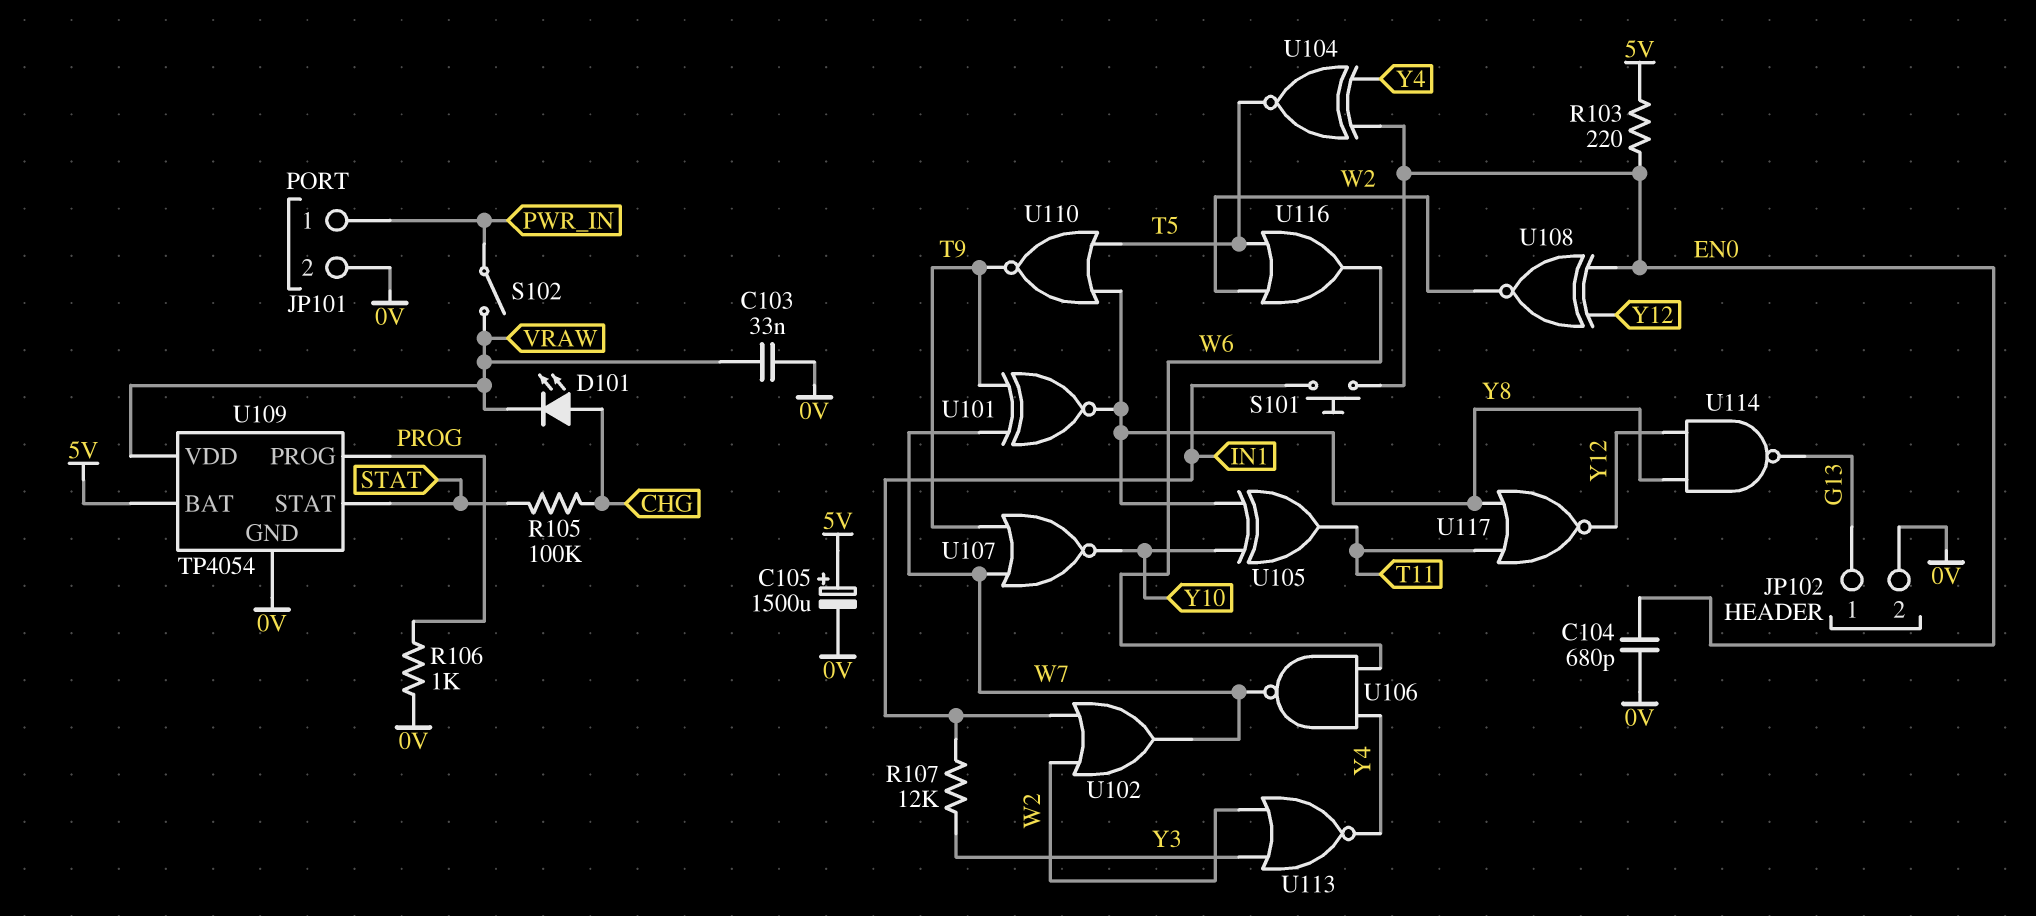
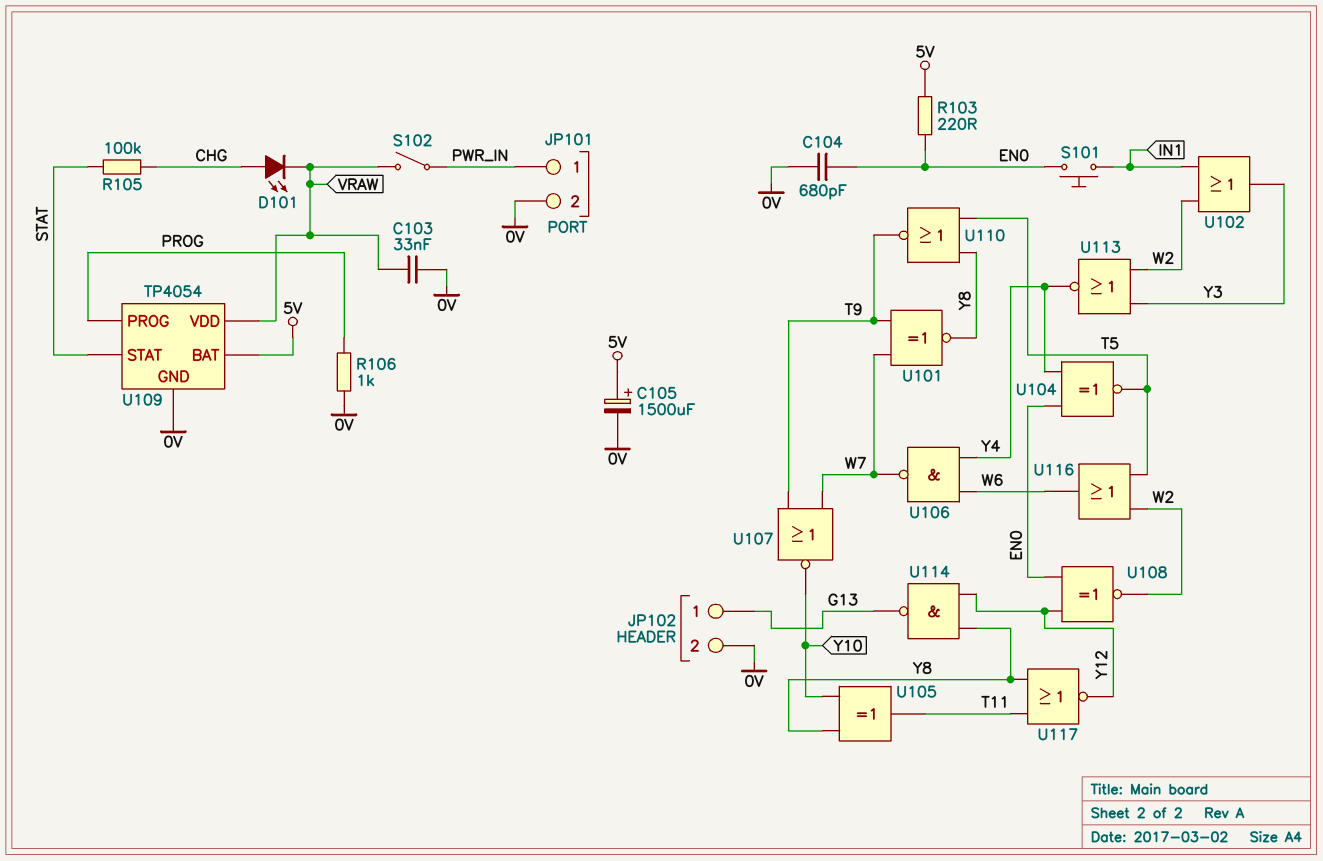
R107: 12k (IN1, Y3) -> none
U102: OR (in IN1, in W2, out W7) -> OR (in IN1, in W2, out Y3)

